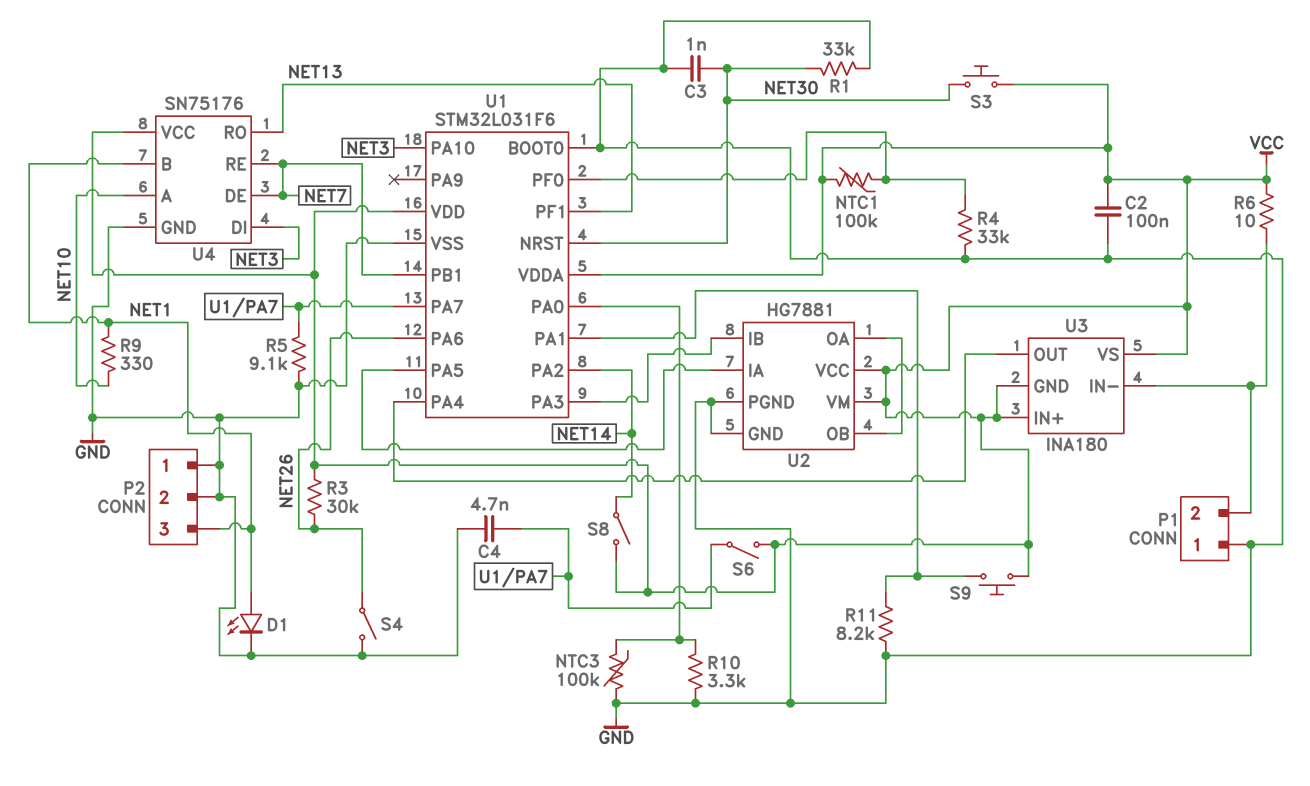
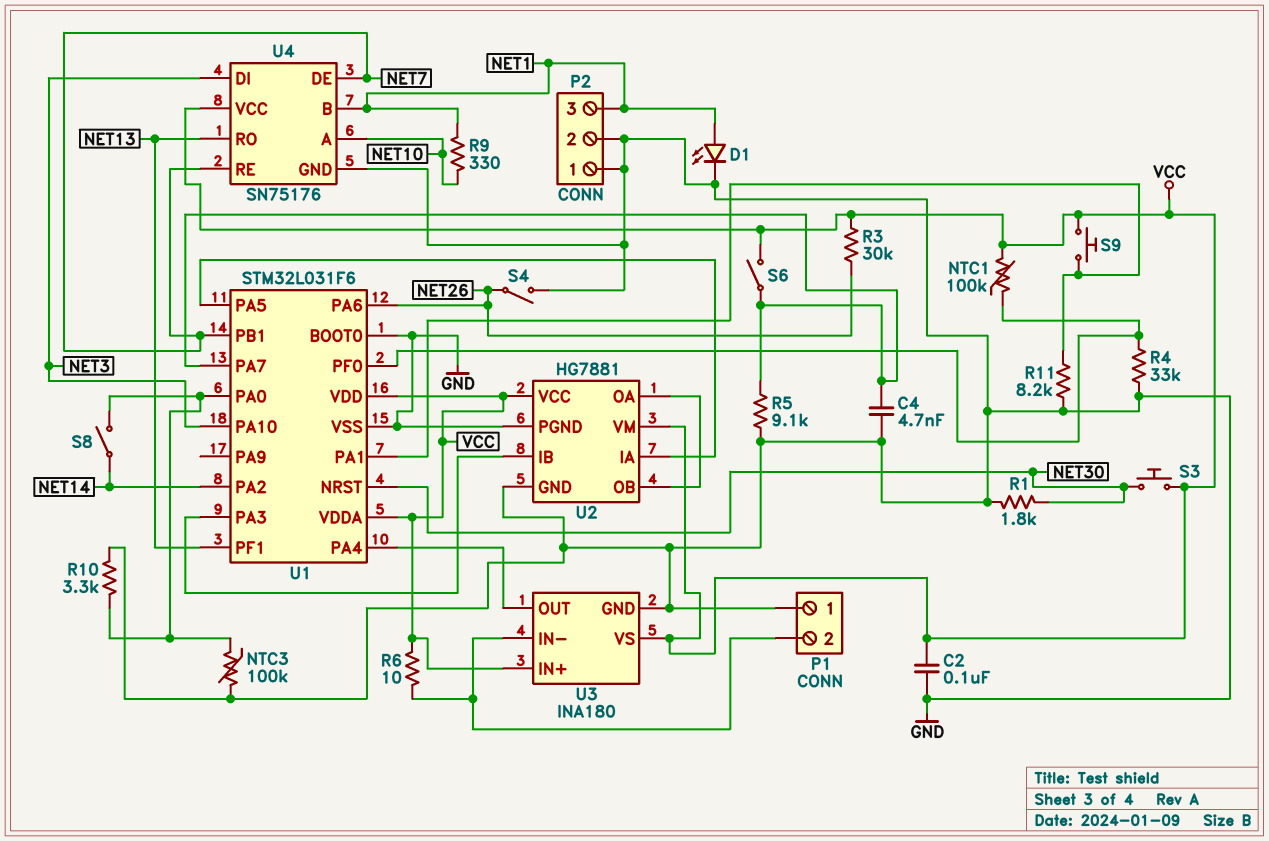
C3: 1nF (GND, NET30) -> none
R1: 33k (GND, NET30) -> 1.8k (GND, NET30)
S8: switch (NET14, VCC) -> switch (NET14, U1/PA0)
U3 pin GND: VCC -> GND

